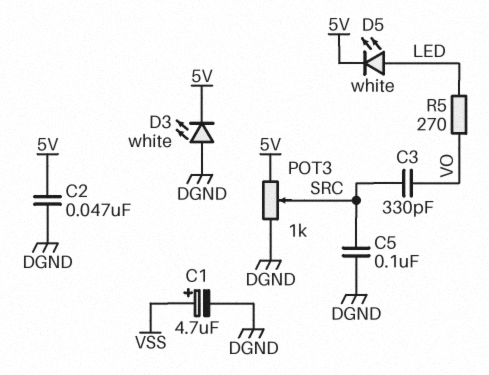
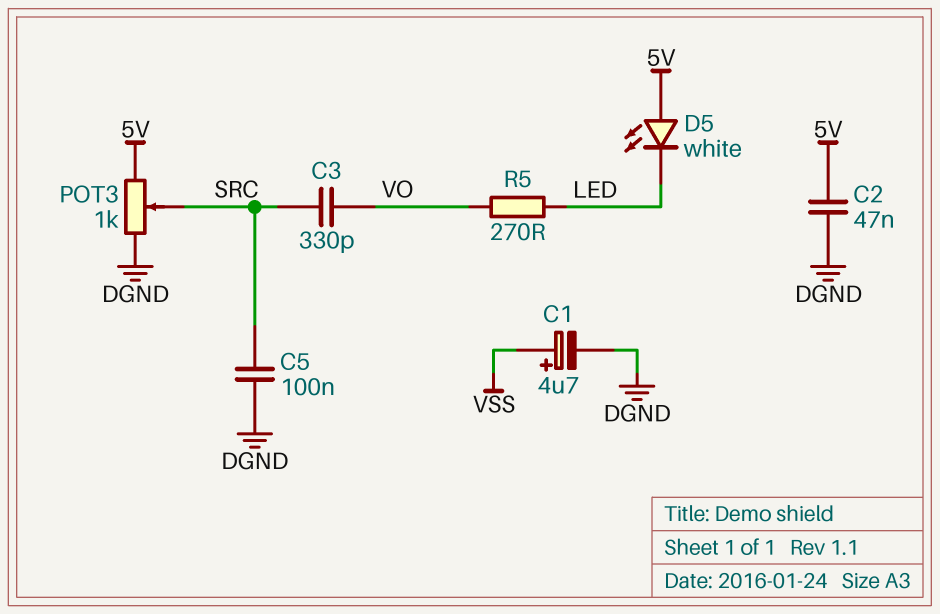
D3: LED white (A DGND, K 5V) -> none
D5: LED white (A LED, K 5V) -> LED white (A 5V, K LED)

